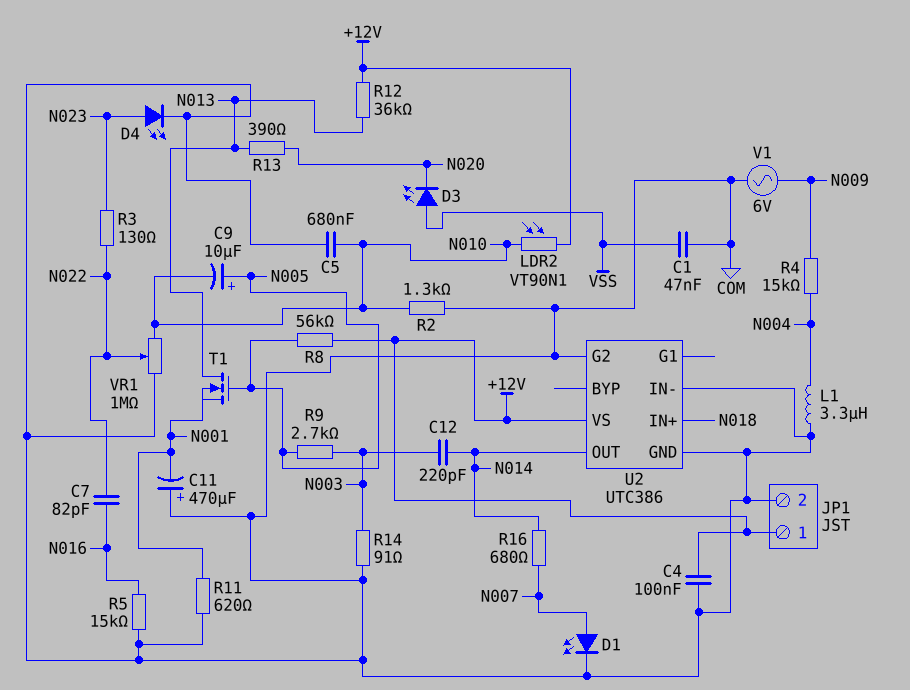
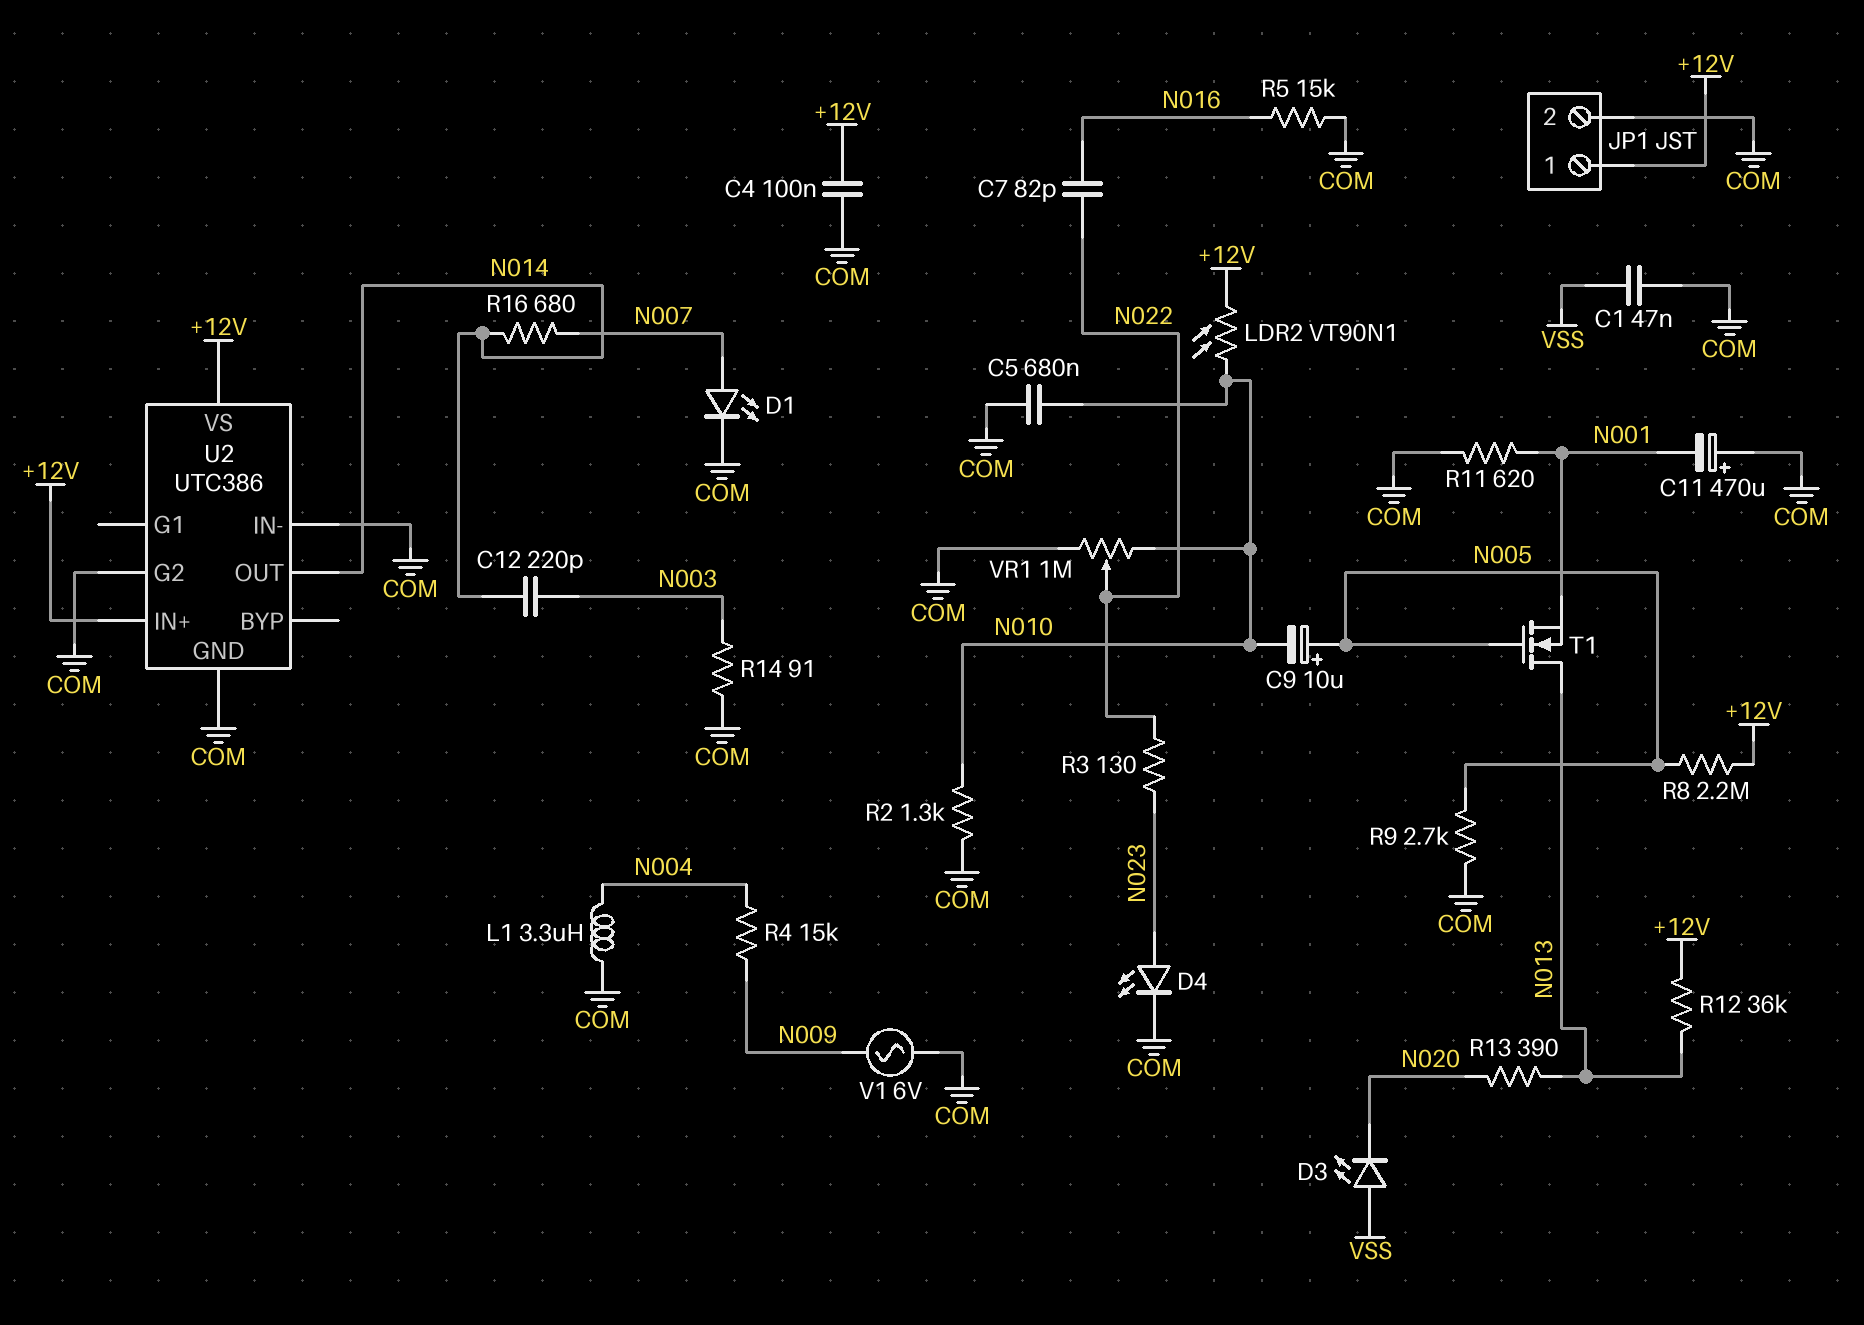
R8: 56k (+12V, N005) -> 2.2M (+12V, N005)
R9: 2.7k (N003, N005) -> 2.7k (COM, N005)
U2 pin IN+: N018 -> +12V

